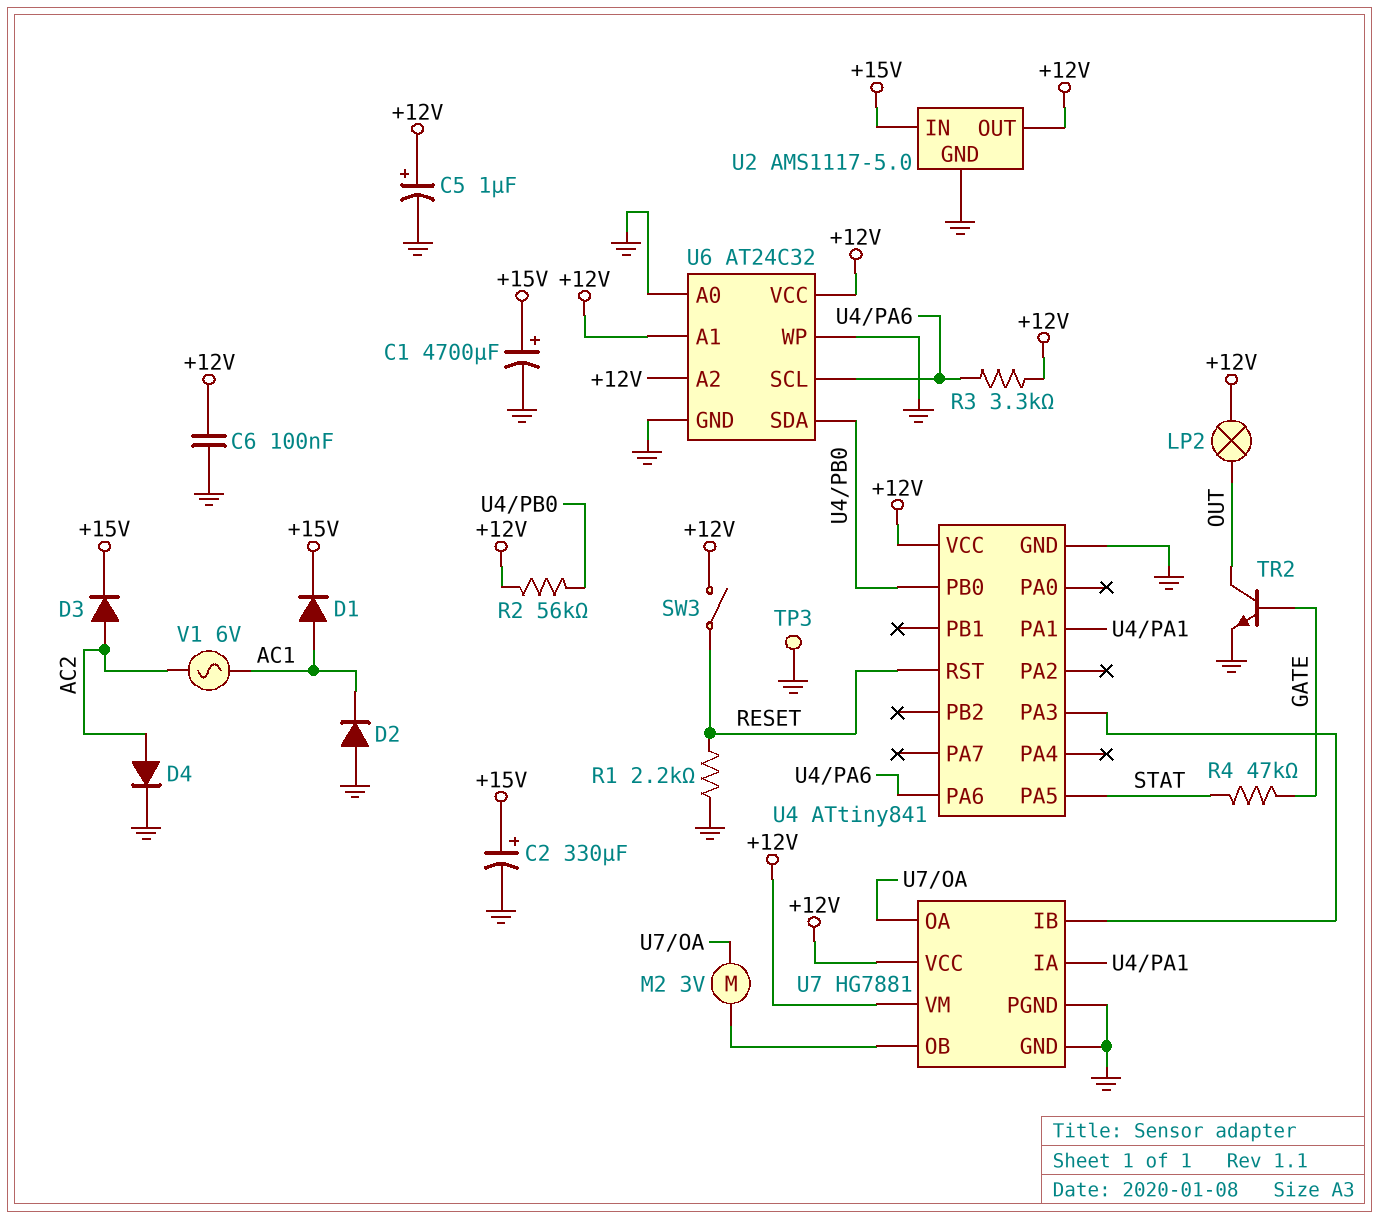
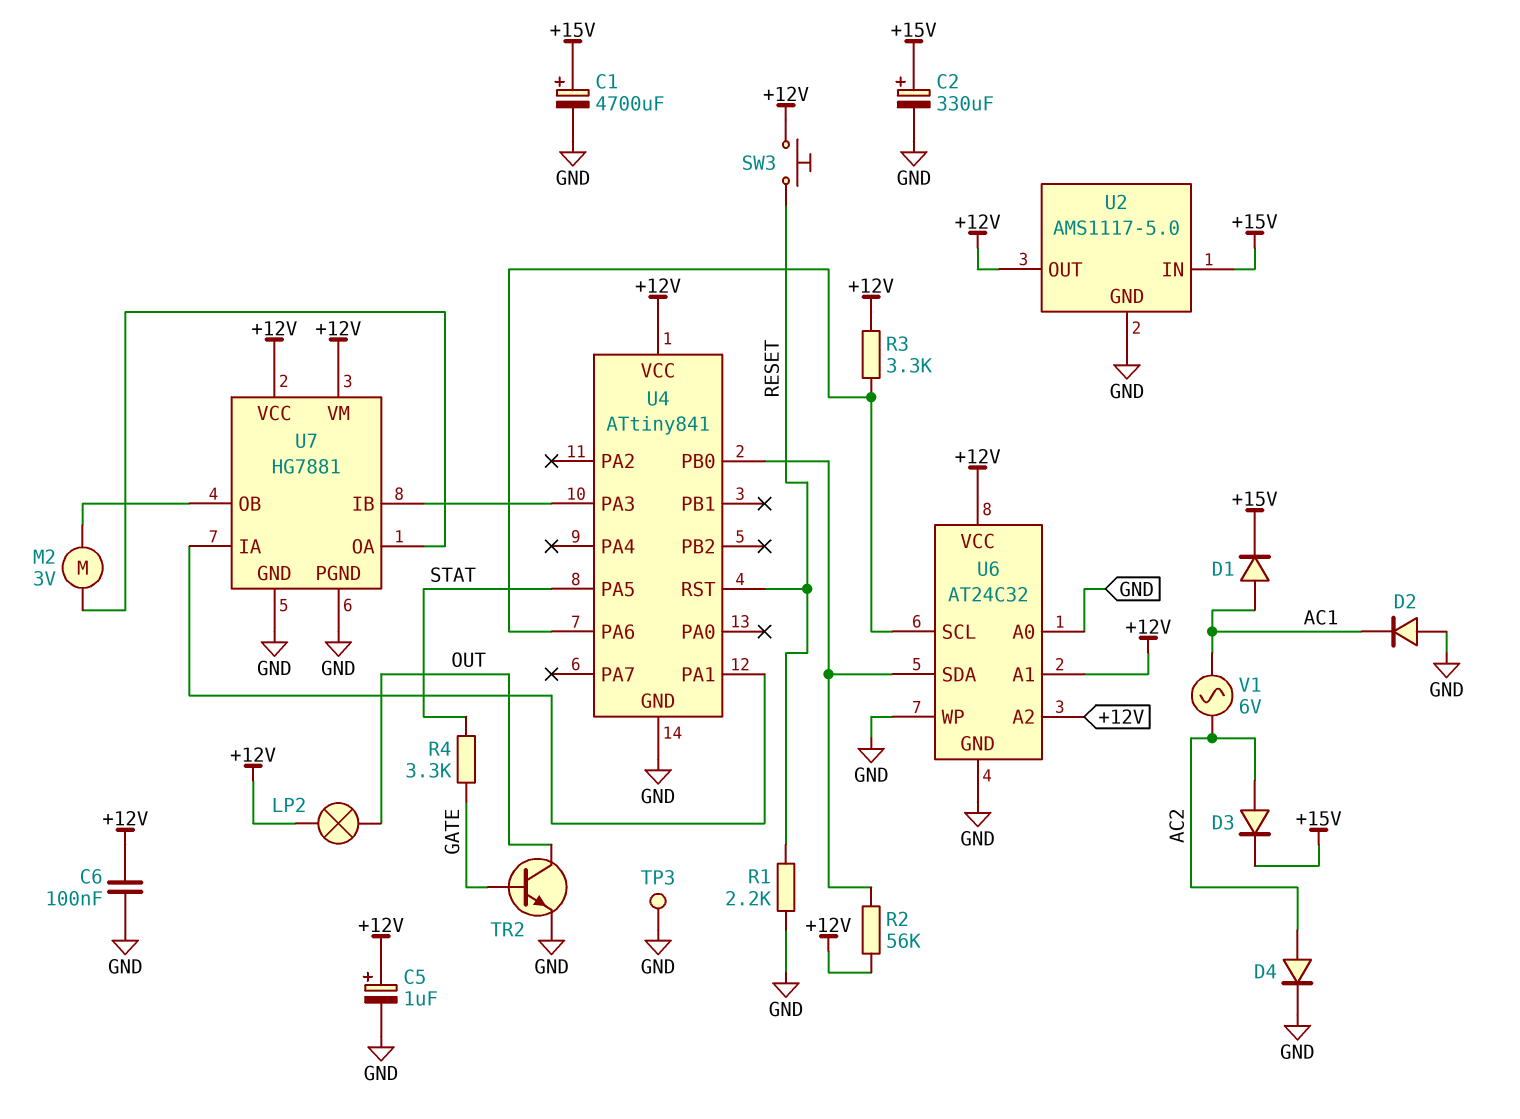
R4: 47k (GATE, STAT) -> 3.3k (GATE, STAT)
SW3: switch (+12V, RESET) -> button (+12V, RESET)

